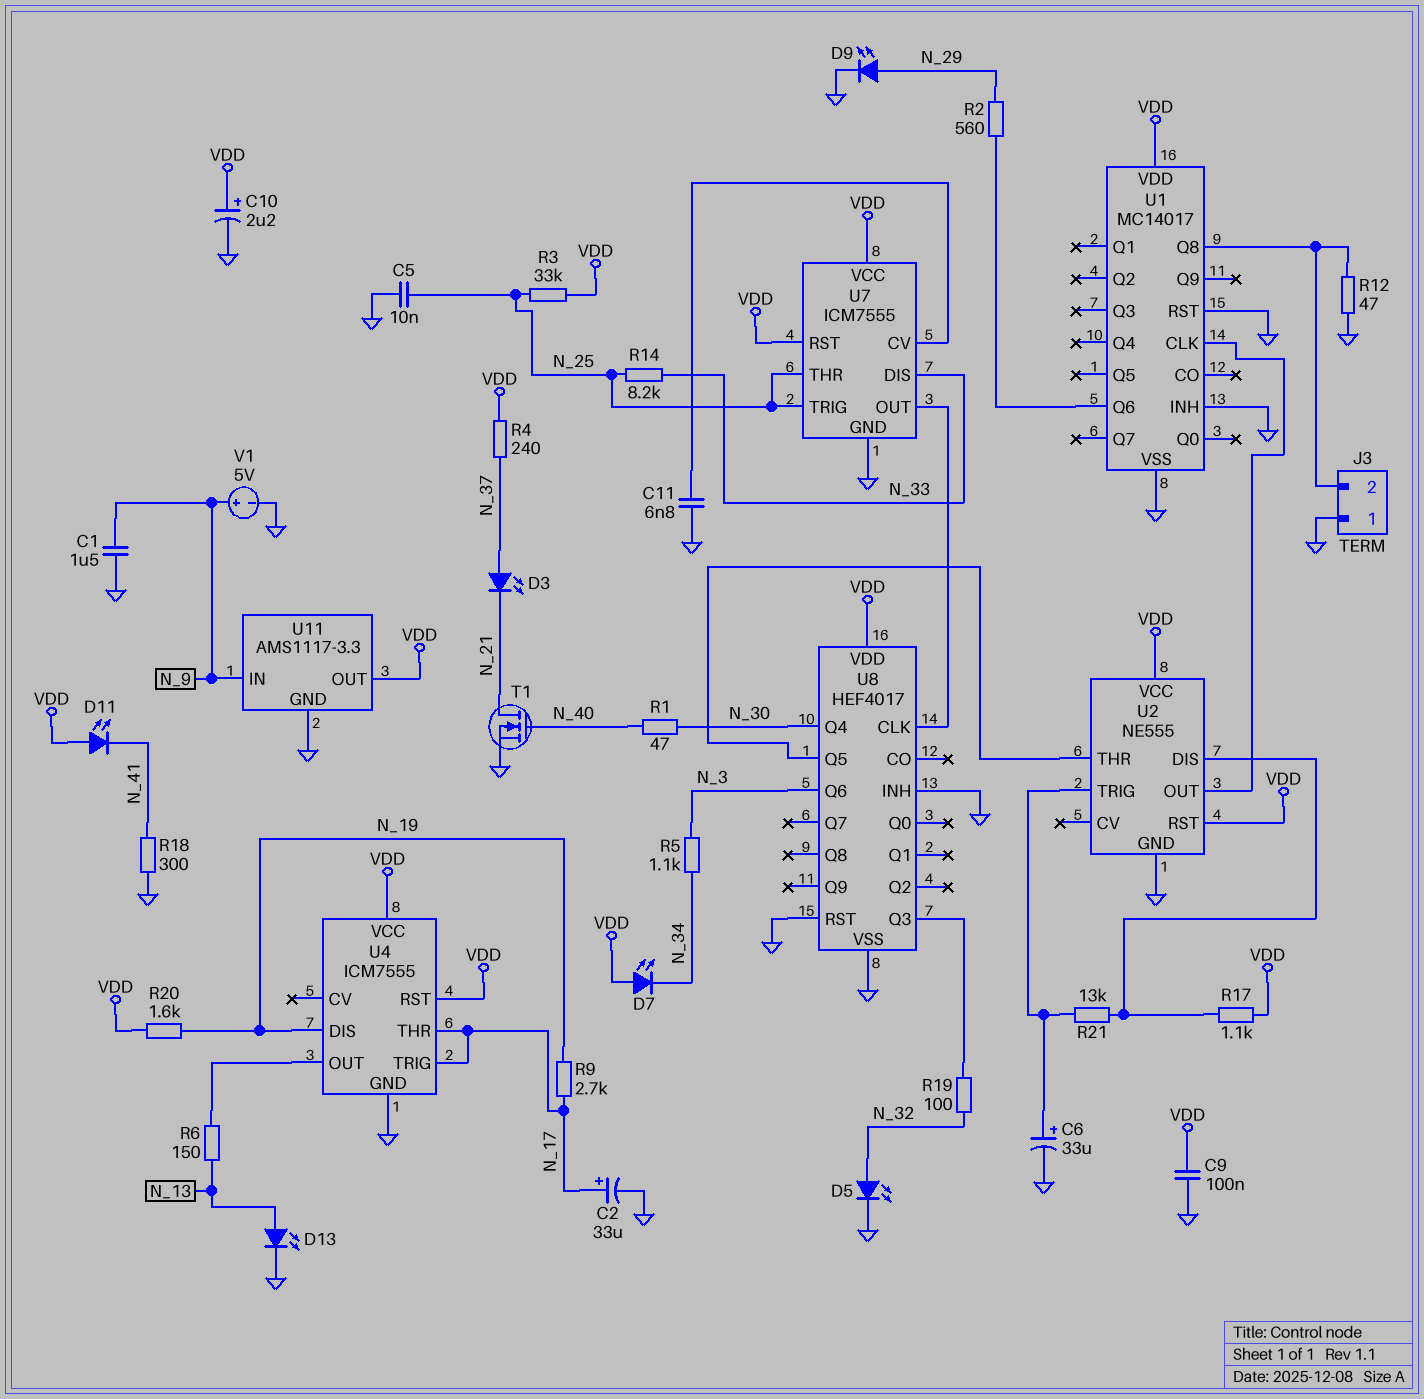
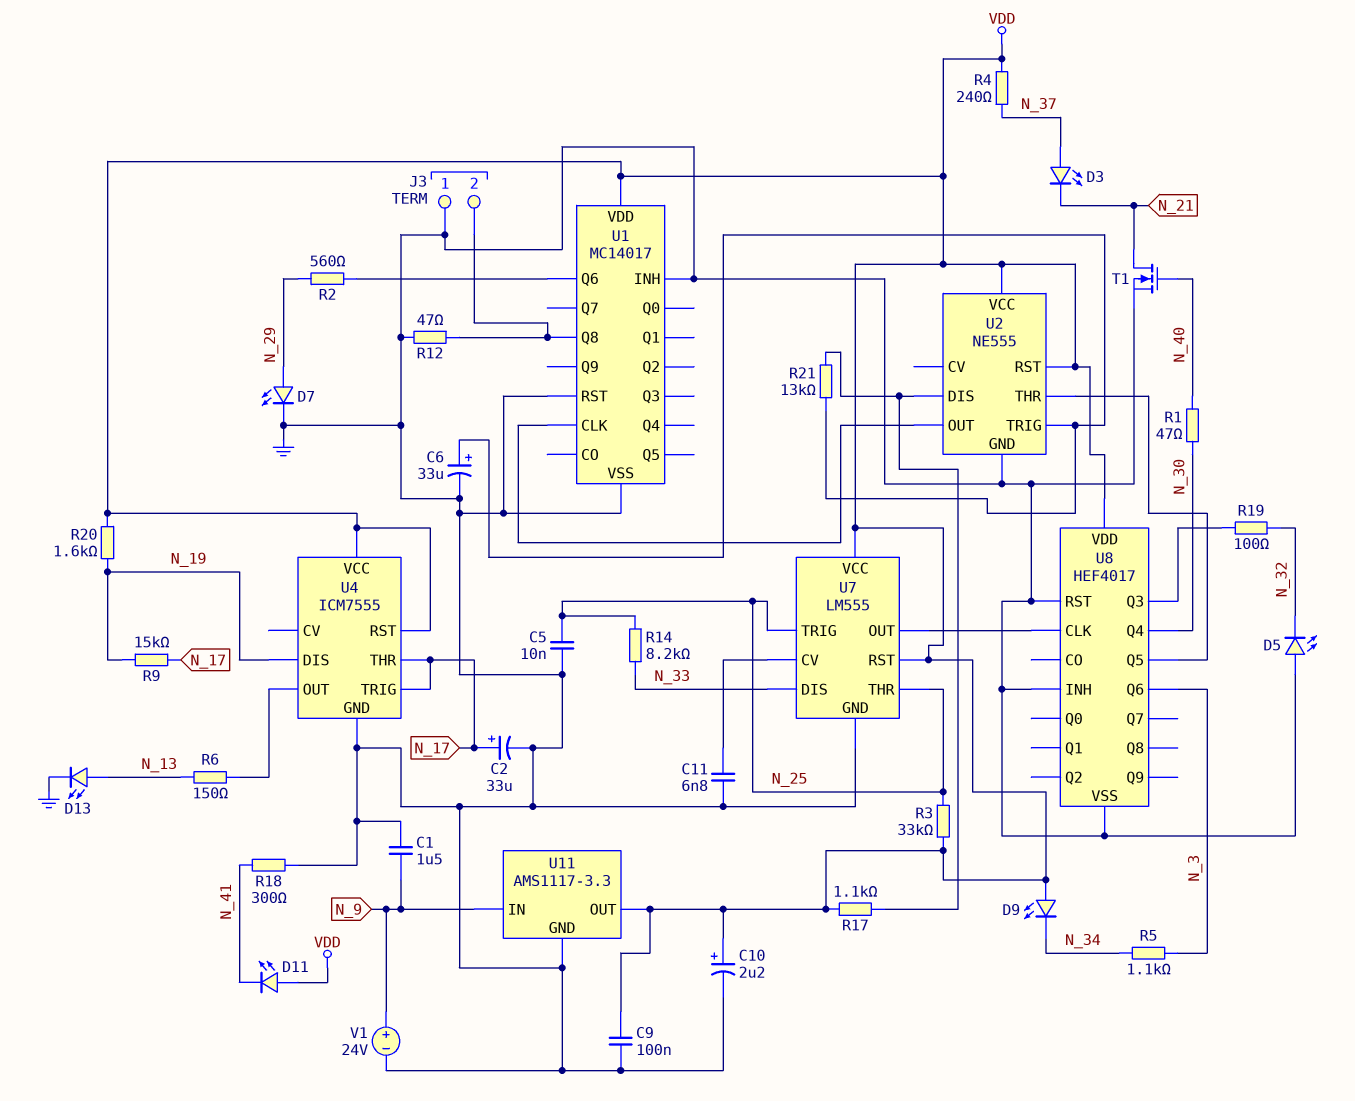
D5: LED (A N_32, K GND) -> LED (A GND, K N_32)
D7: LED (A VDD, K N_34) -> LED (A N_29, K GND)
D9: LED (A N_29, K GND) -> LED (A VDD, K N_34)
R9: 2.7k (N_17, N_19) -> 15k (N_17, N_19)
U7: ICM7555 -> LM555
V1: 5V (plus N_9, minus GND) -> 24V (plus N_9, minus GND)

